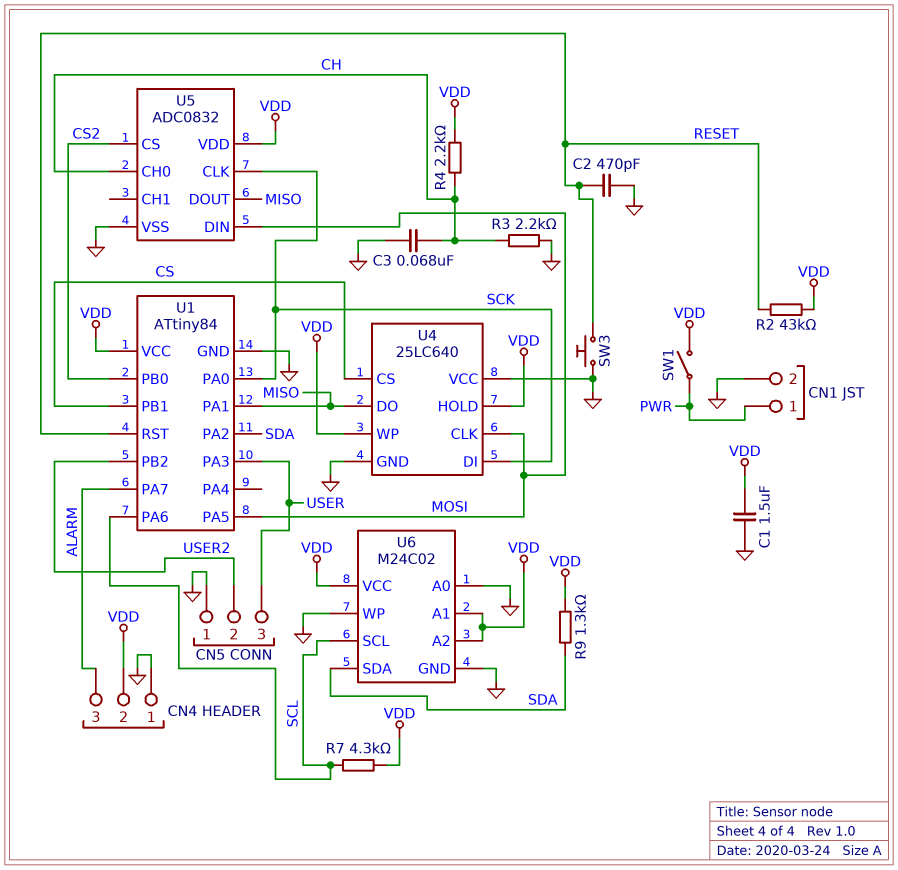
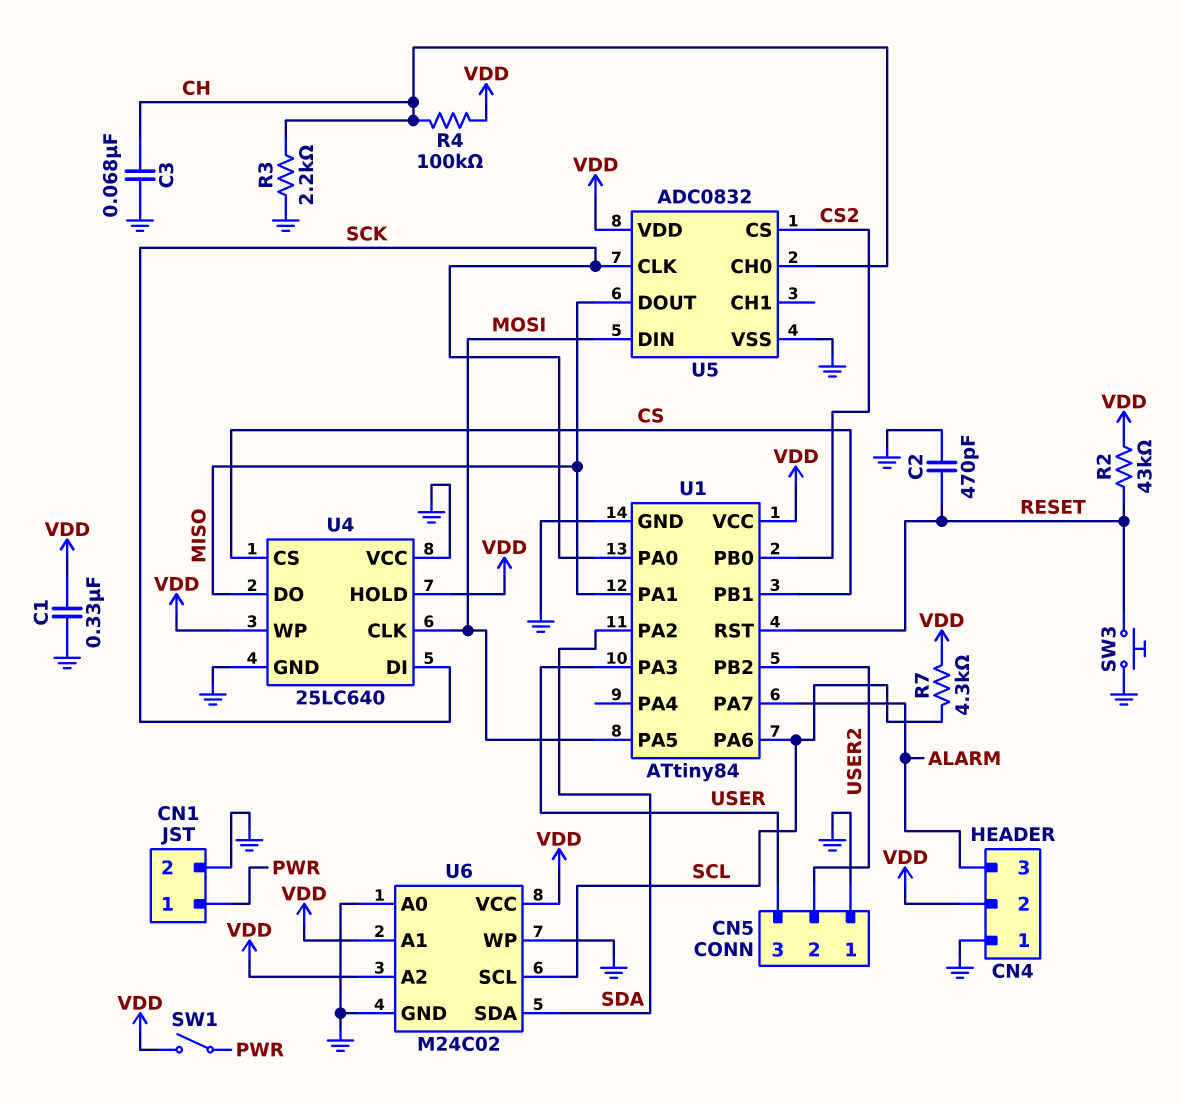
C1: 1.5uF (GND, VDD) -> 330nF (GND, VDD)
R4: 2.2k (CH, VDD) -> 100k (CH, VDD)
R9: 1.3k (SDA, VDD) -> none

